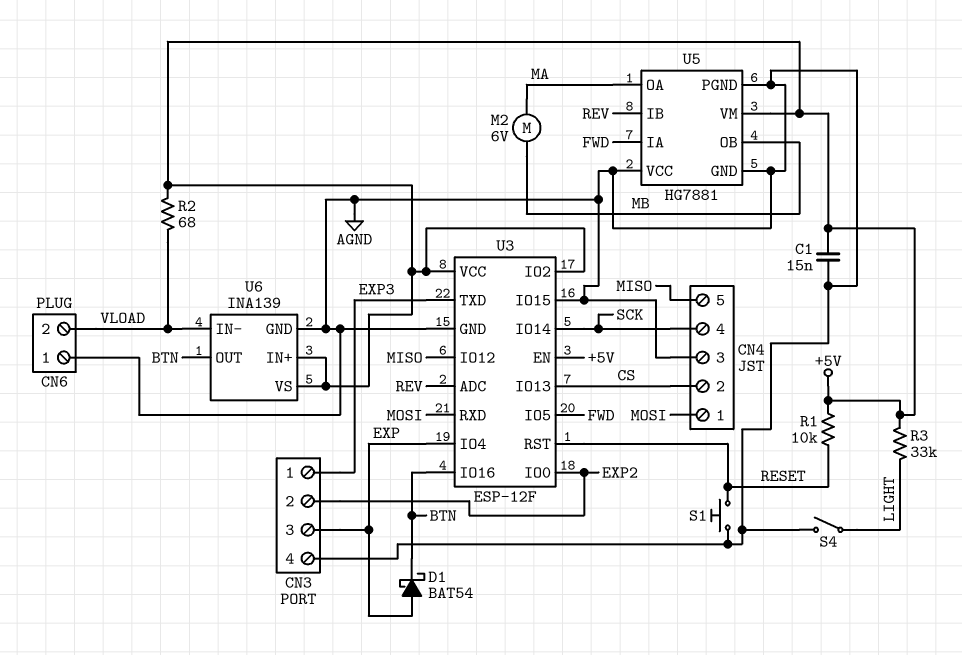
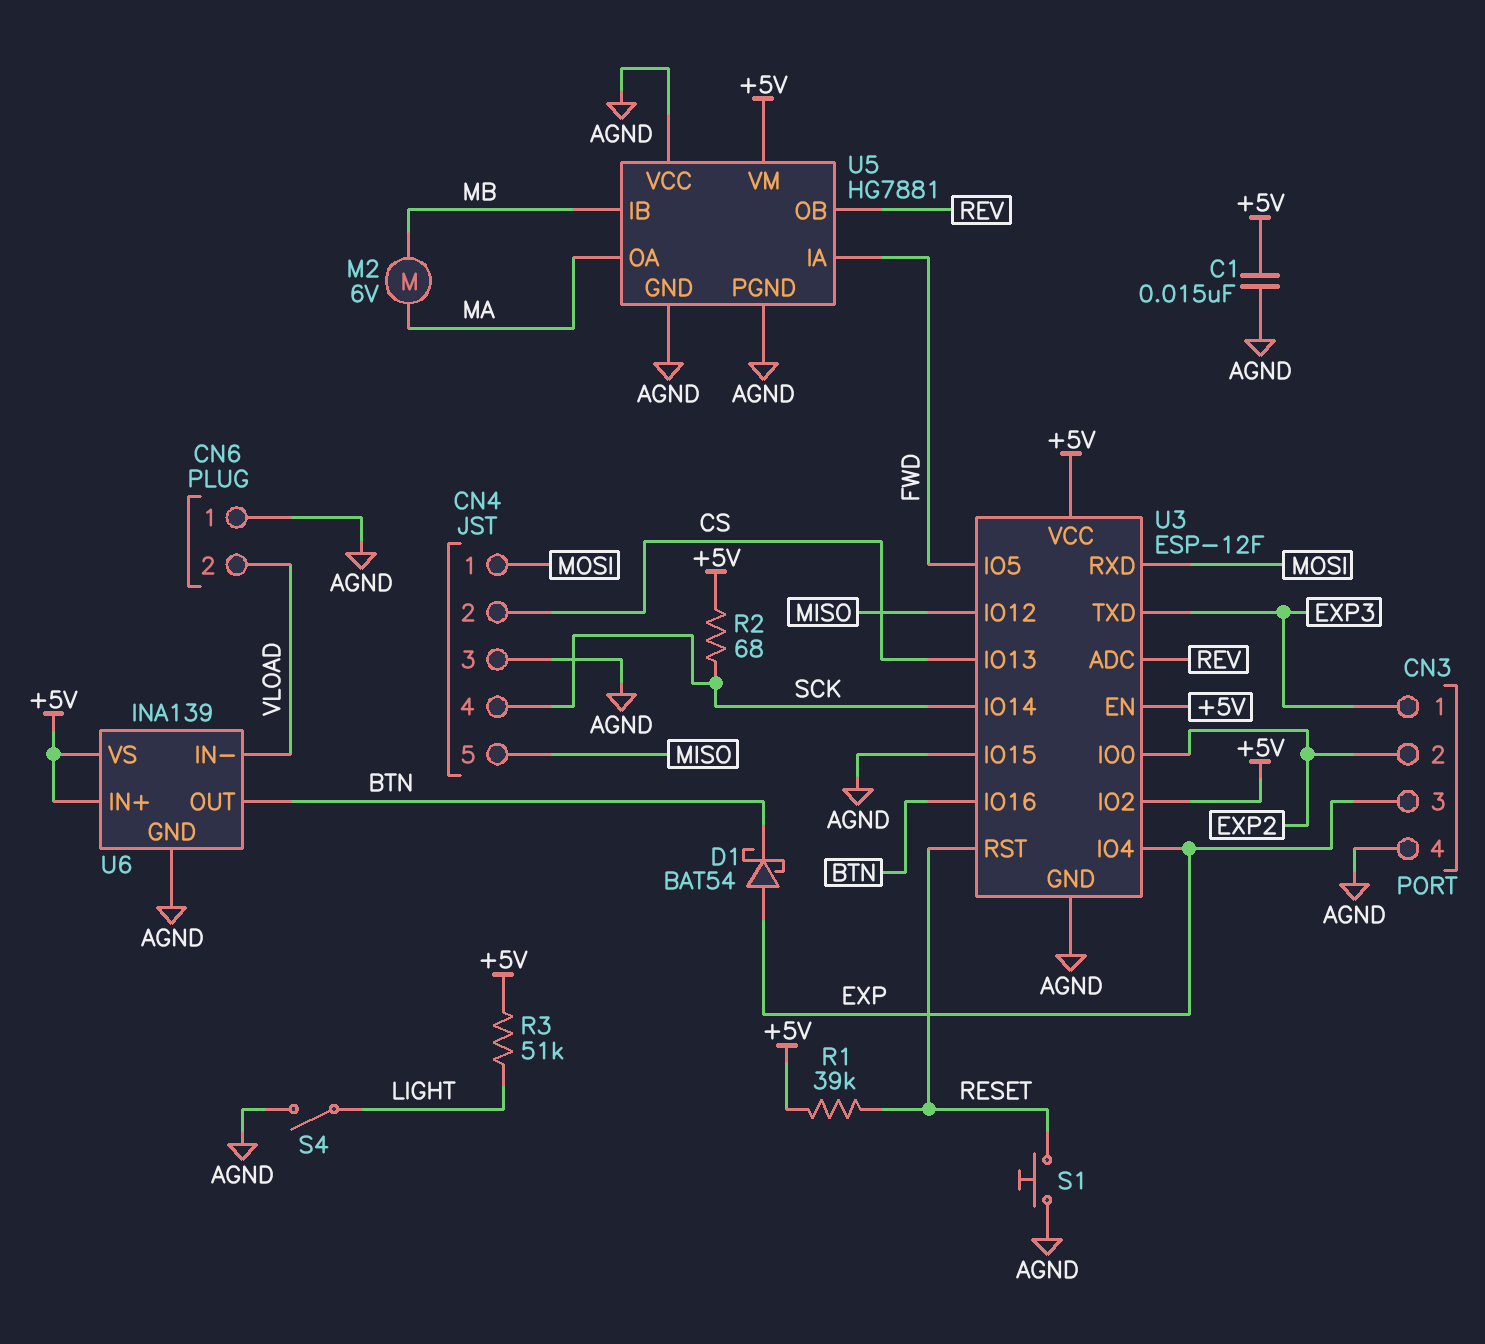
R1: 10k (+5V, RESET) -> 39k (+5V, RESET)
R2: 68 (+5V, VLOAD) -> 68 (+5V, SCK)
R3: 33k (+5V, LIGHT) -> 51k (+5V, LIGHT)
U5 pin IB: REV -> MB
U5 pin OB: MB -> REV

